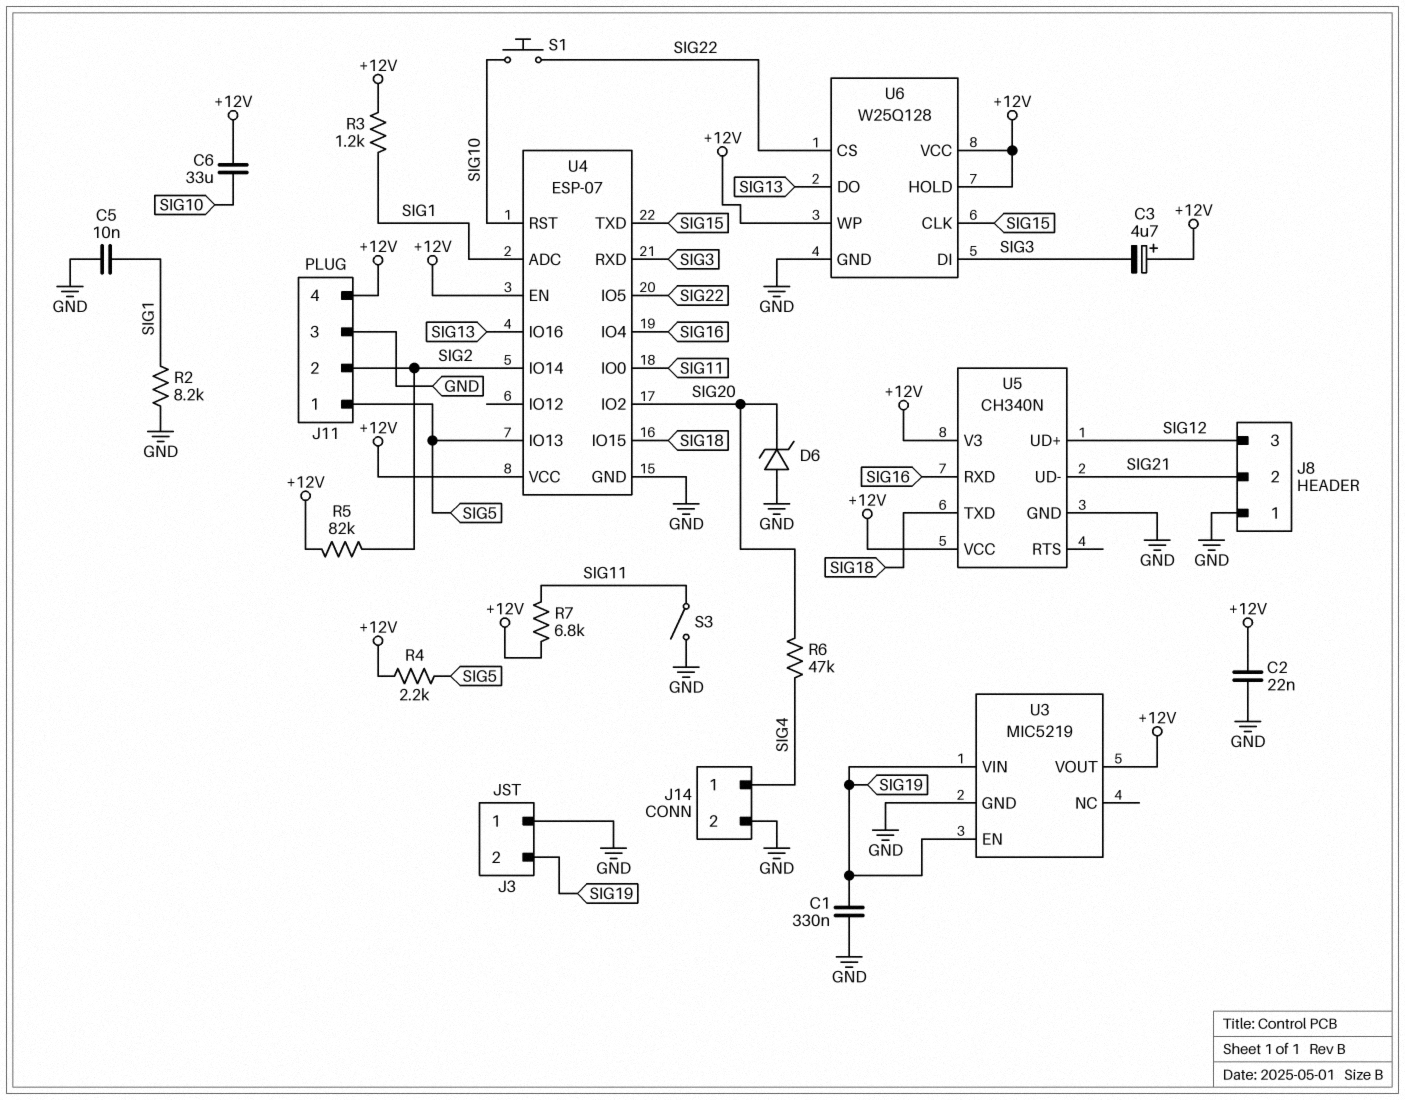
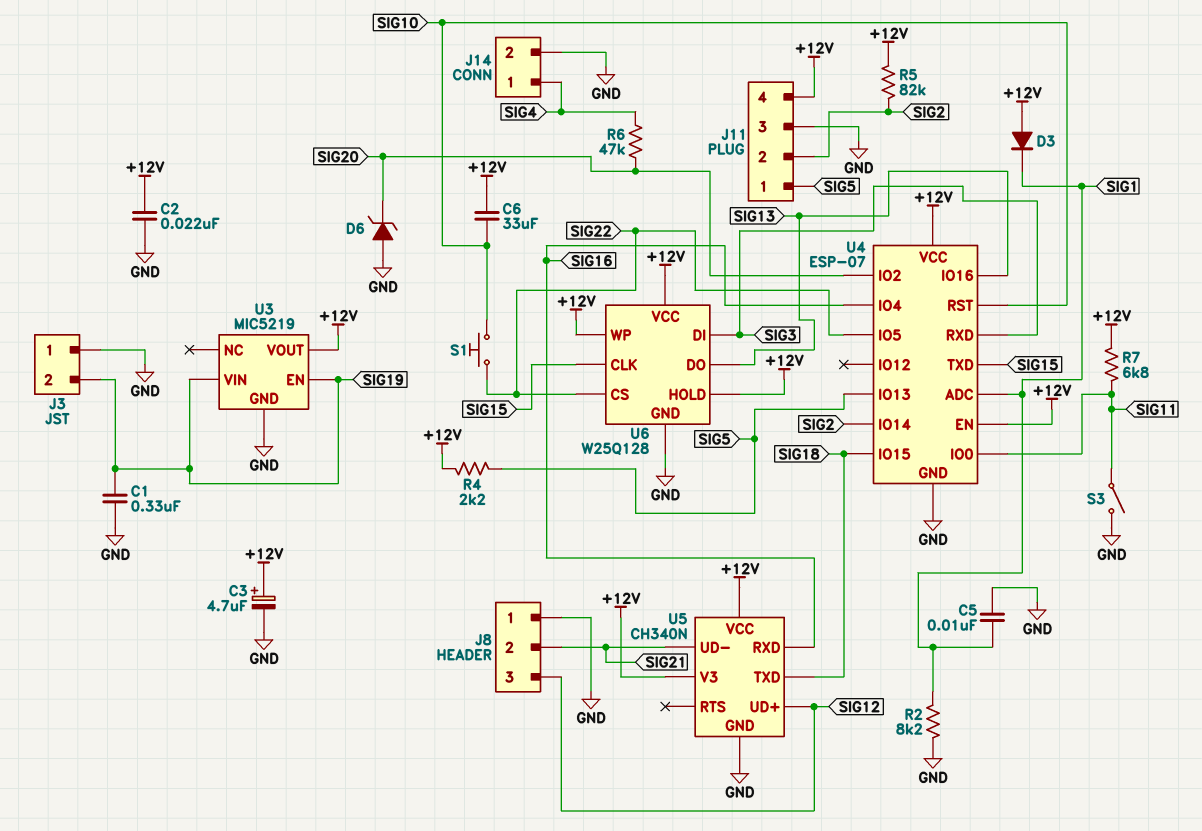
C3: 4.7uF (plus +12V, minus SIG3) -> 4.7uF (plus +12V, minus GND)
D3: none -> diode (A +12V, K SIG1)
R3: 1.2k (+12V, SIG1) -> none

